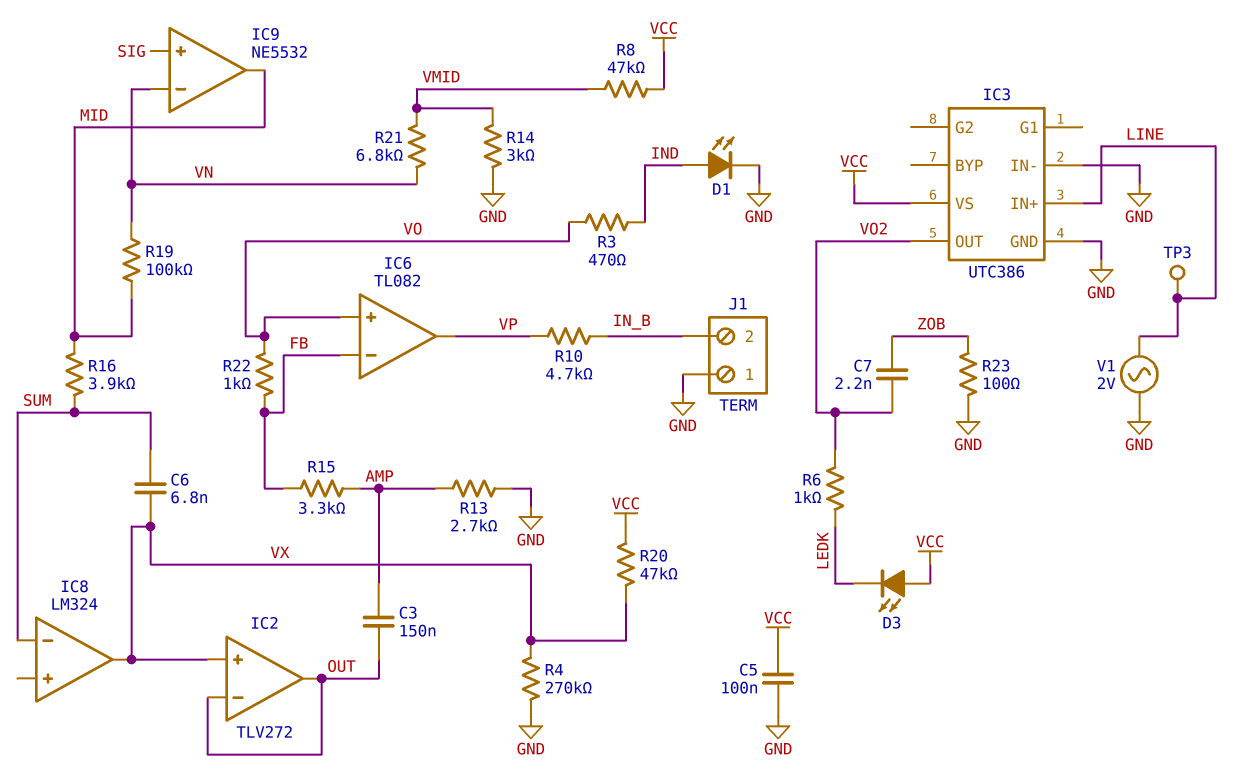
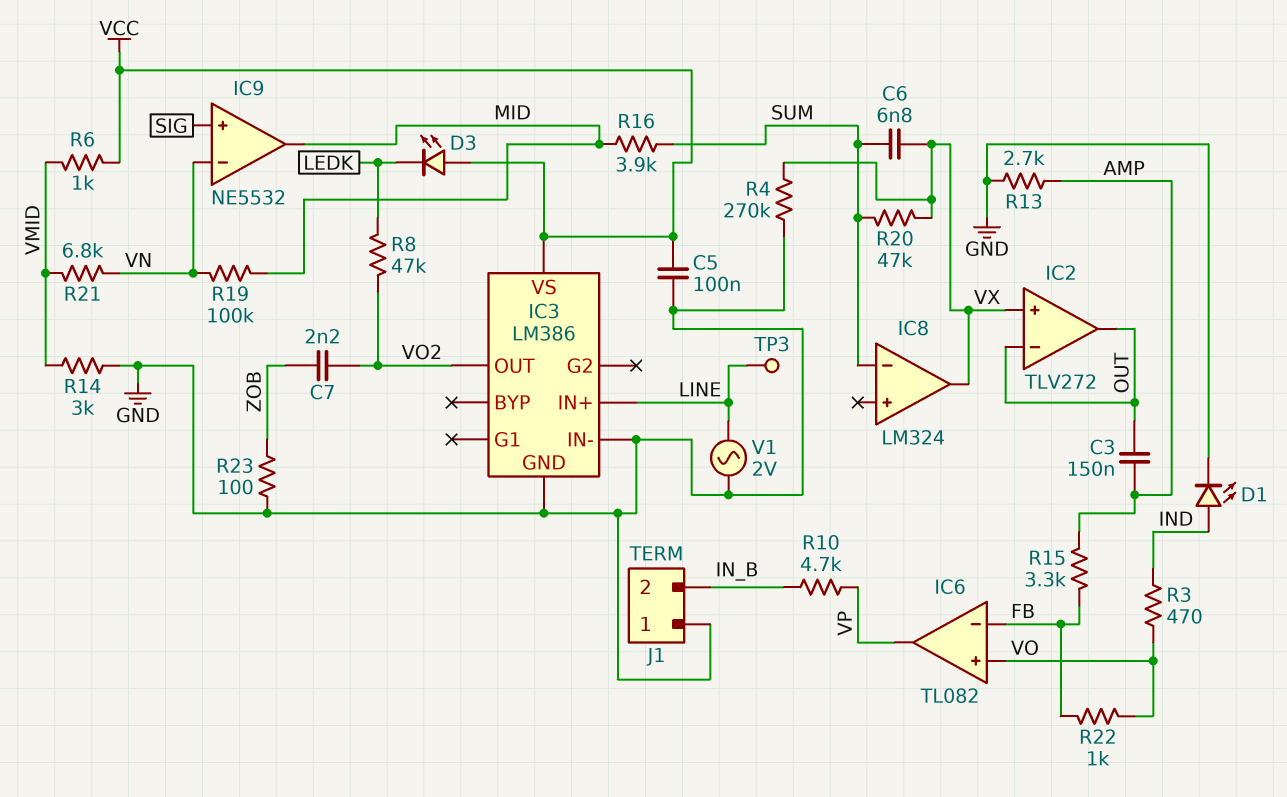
IC3: UTC386 -> LM386
R6: 1k (LEDK, VO2) -> 1k (VCC, VMID)
R8: 47k (VCC, VMID) -> 47k (LEDK, VO2)
R20: 47k (VCC, VX) -> 47k (SUM, VX)

